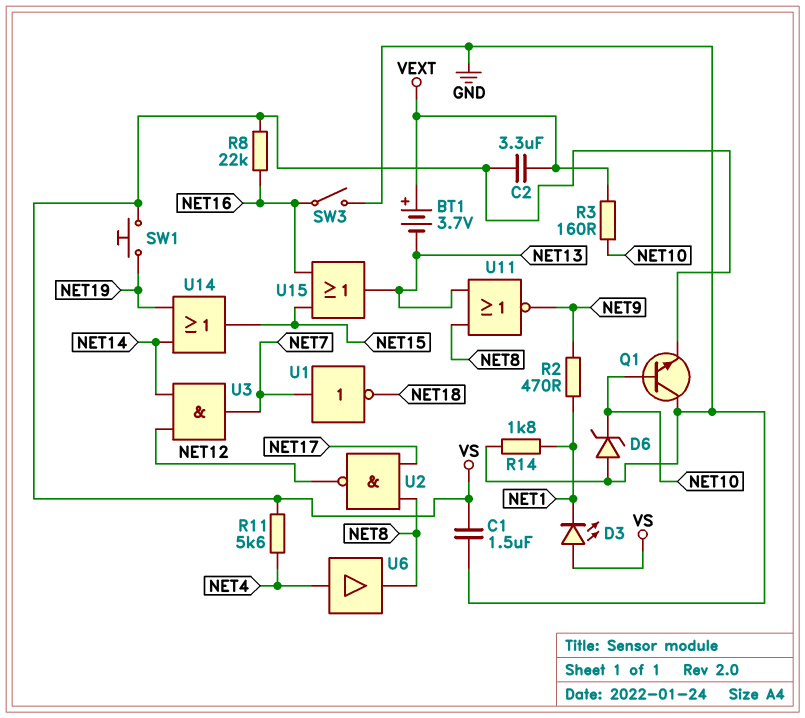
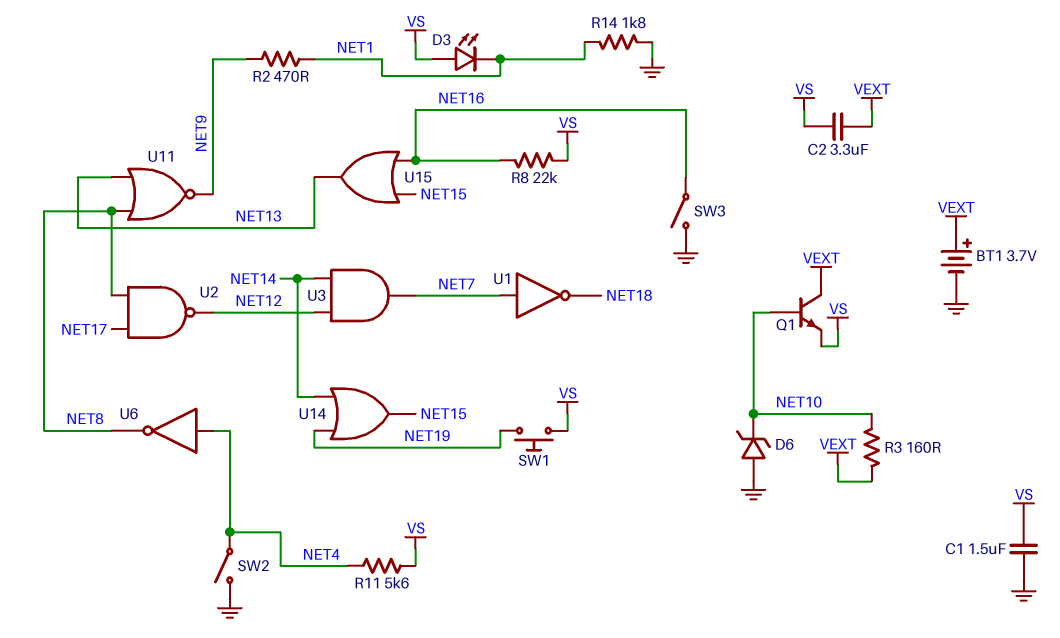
BT1: 3.7V (plus VEXT, minus NET13) -> 3.7V (plus VEXT, minus GND)
Q1: NPN (B NET10, C GND, E VS) -> NPN (B NET10, C VEXT, E VS)
SW2: none -> switch (GND, NET4)
U6: buffer (in NET4, out NET8) -> NOT (in NET4, out NET8)

